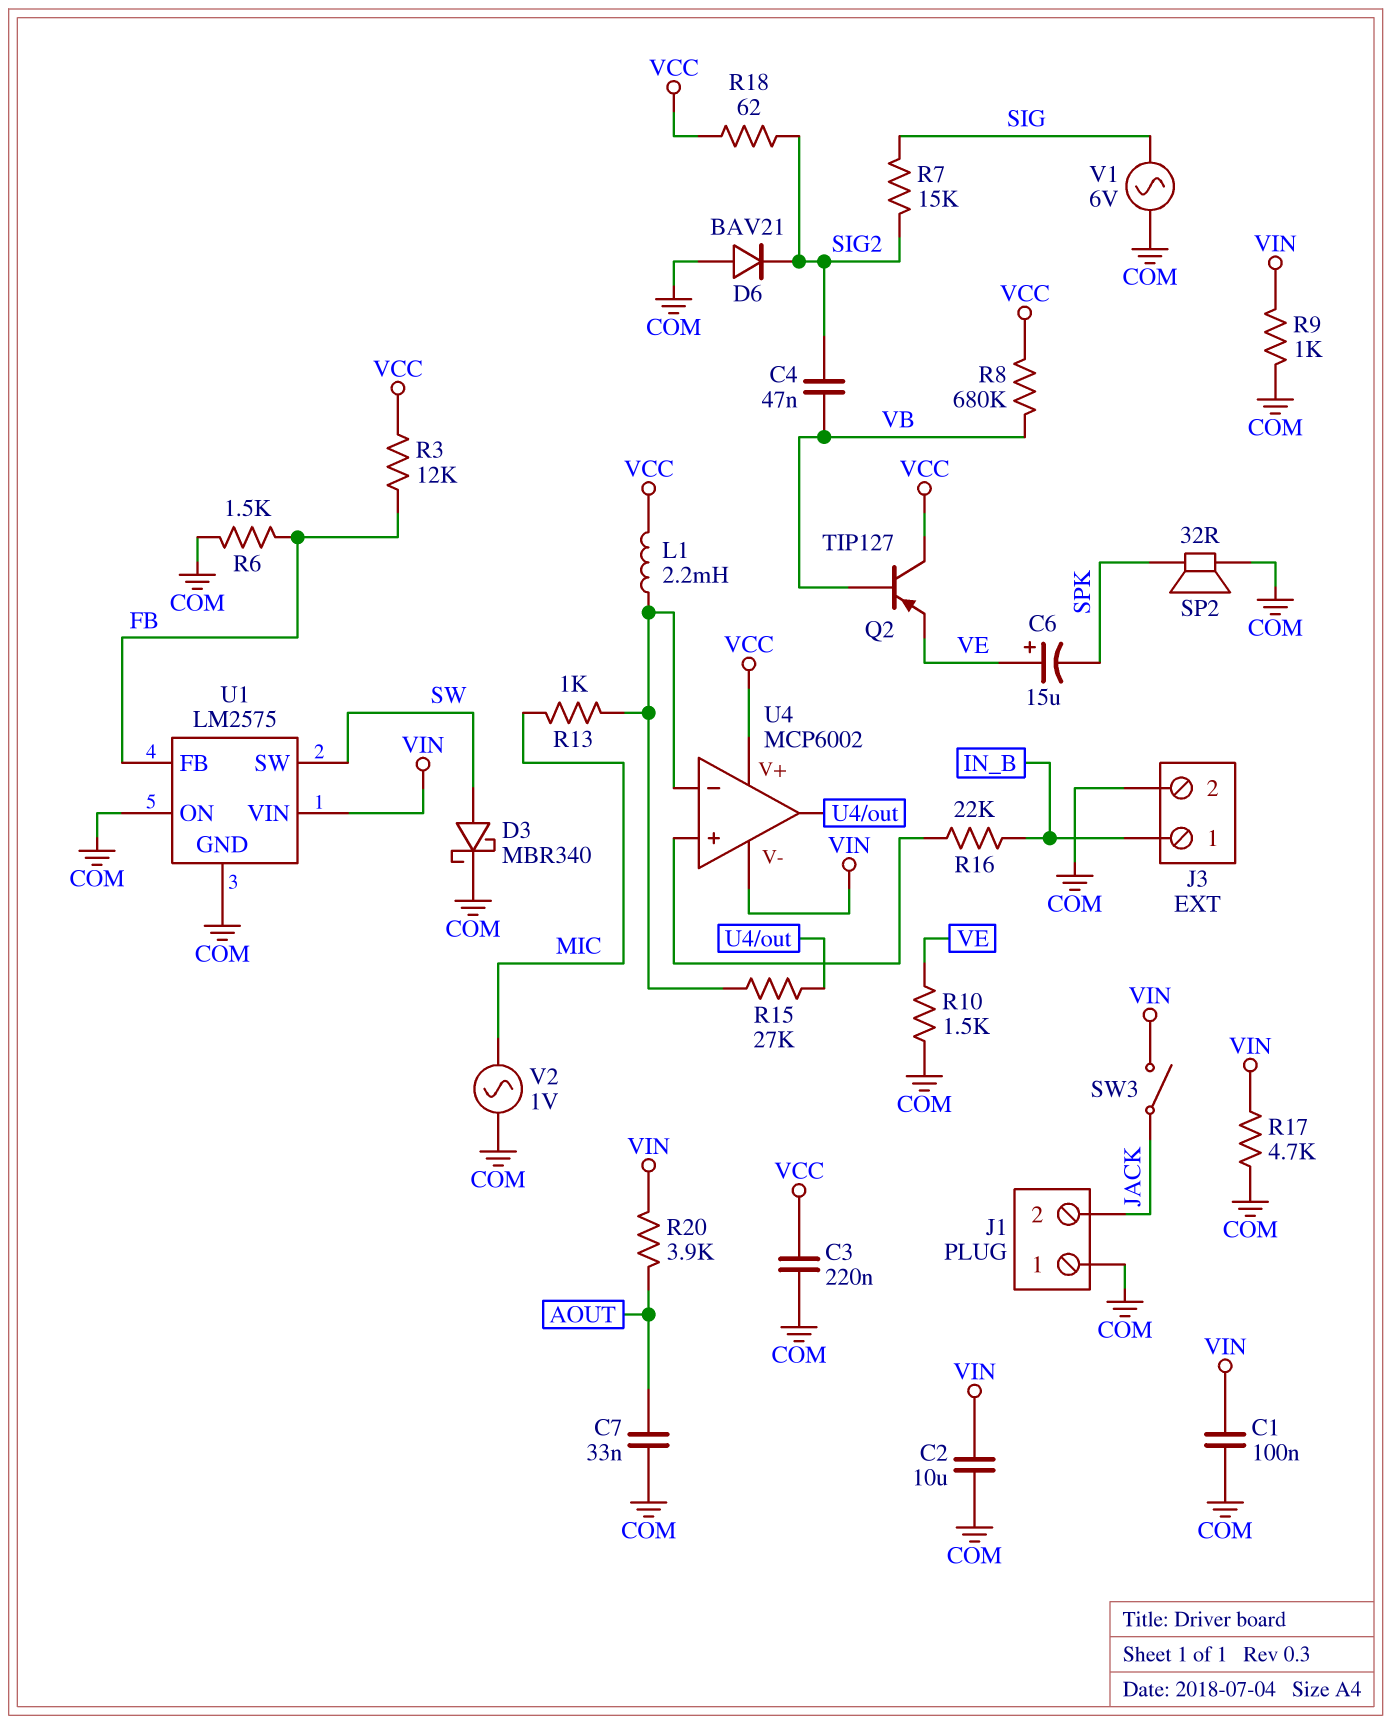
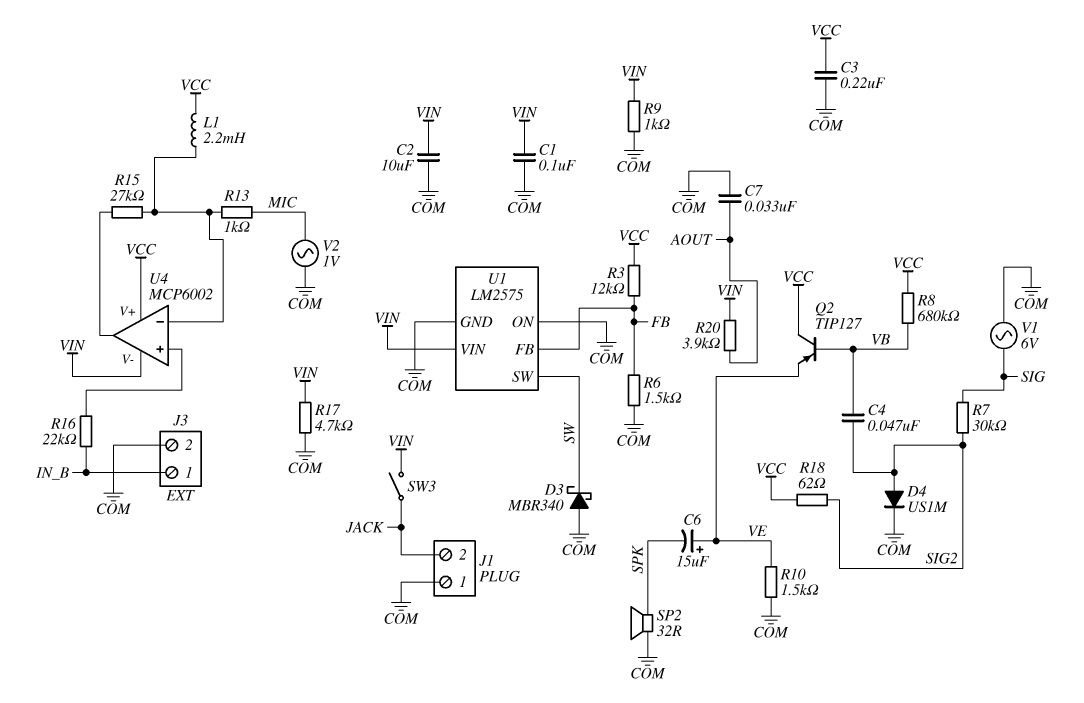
D3: schottky MBR340 (A SW, K COM) -> schottky MBR340 (A COM, K SW)
D4: none -> diode US1M (A SIG2, K COM)
D6: diode BAV21 (A COM, K SIG2) -> none
R7: 15k (SIG, SIG2) -> 30k (SIG, SIG2)

